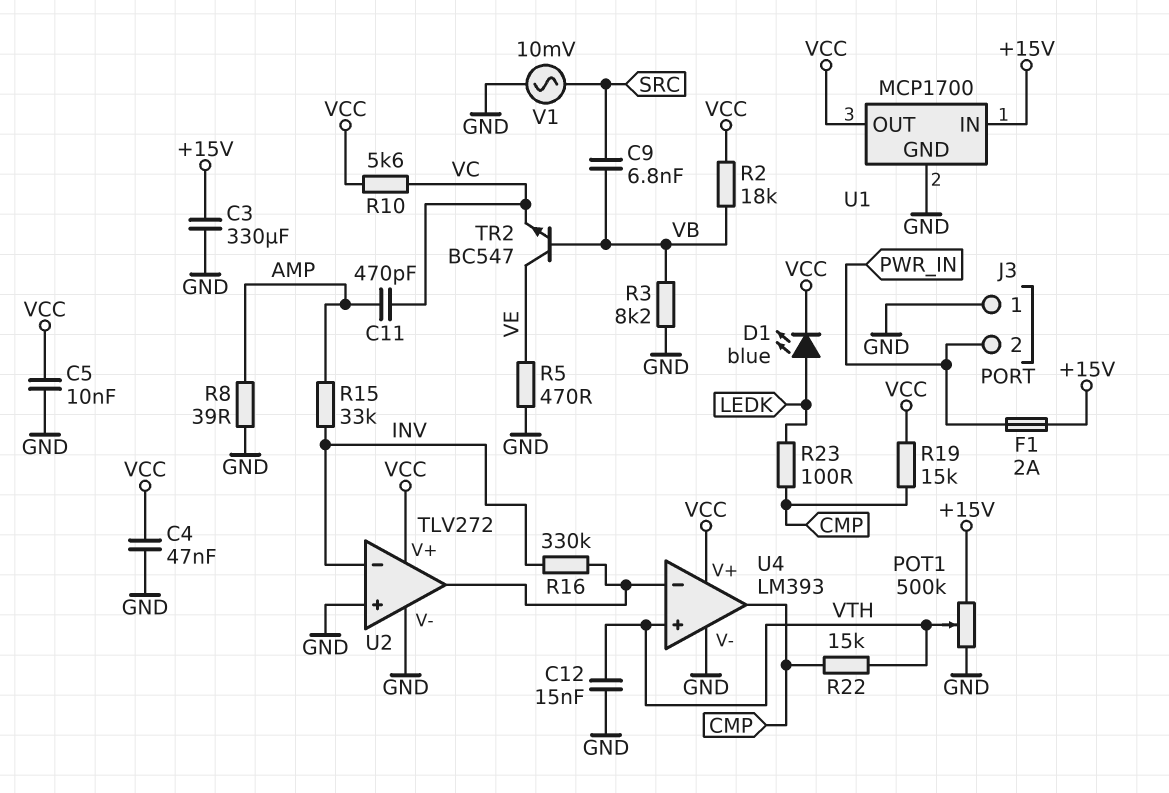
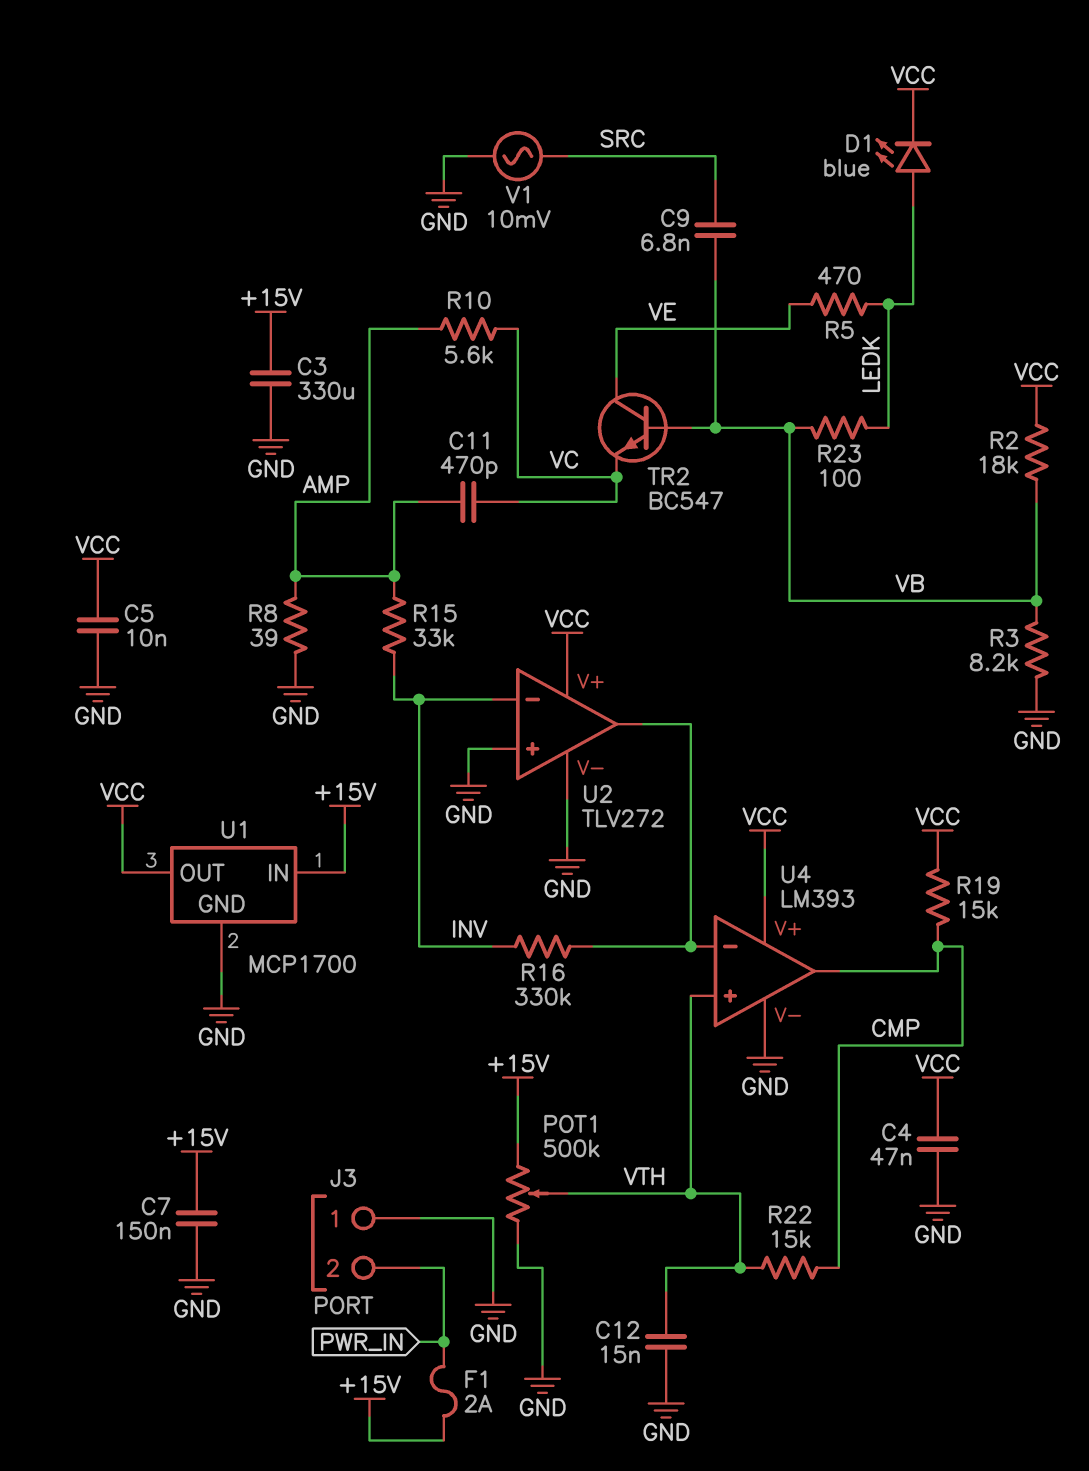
C7: none -> 150nF (+15V, GND)
R5: 470 (GND, VE) -> 470 (LEDK, VE)
R10: 5.6k (VC, VCC) -> 5.6k (AMP, VC)
R23: 100 (CMP, LEDK) -> 100 (LEDK, VB)

